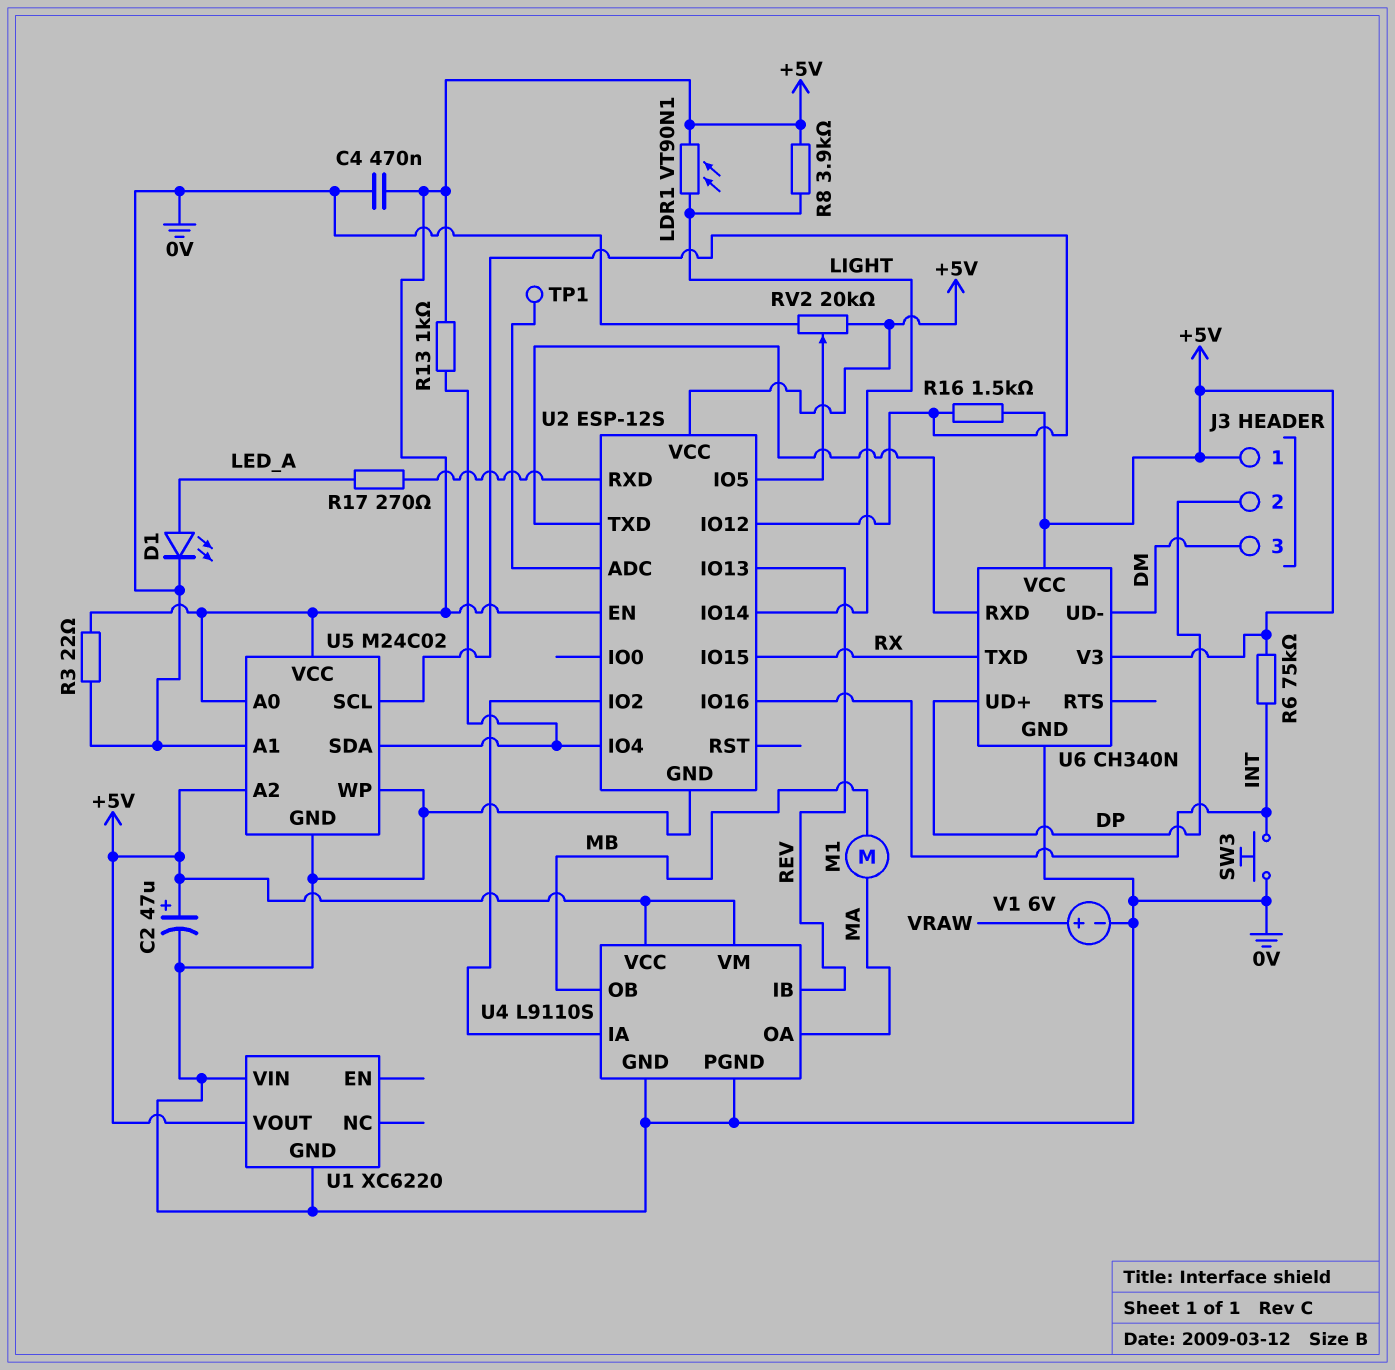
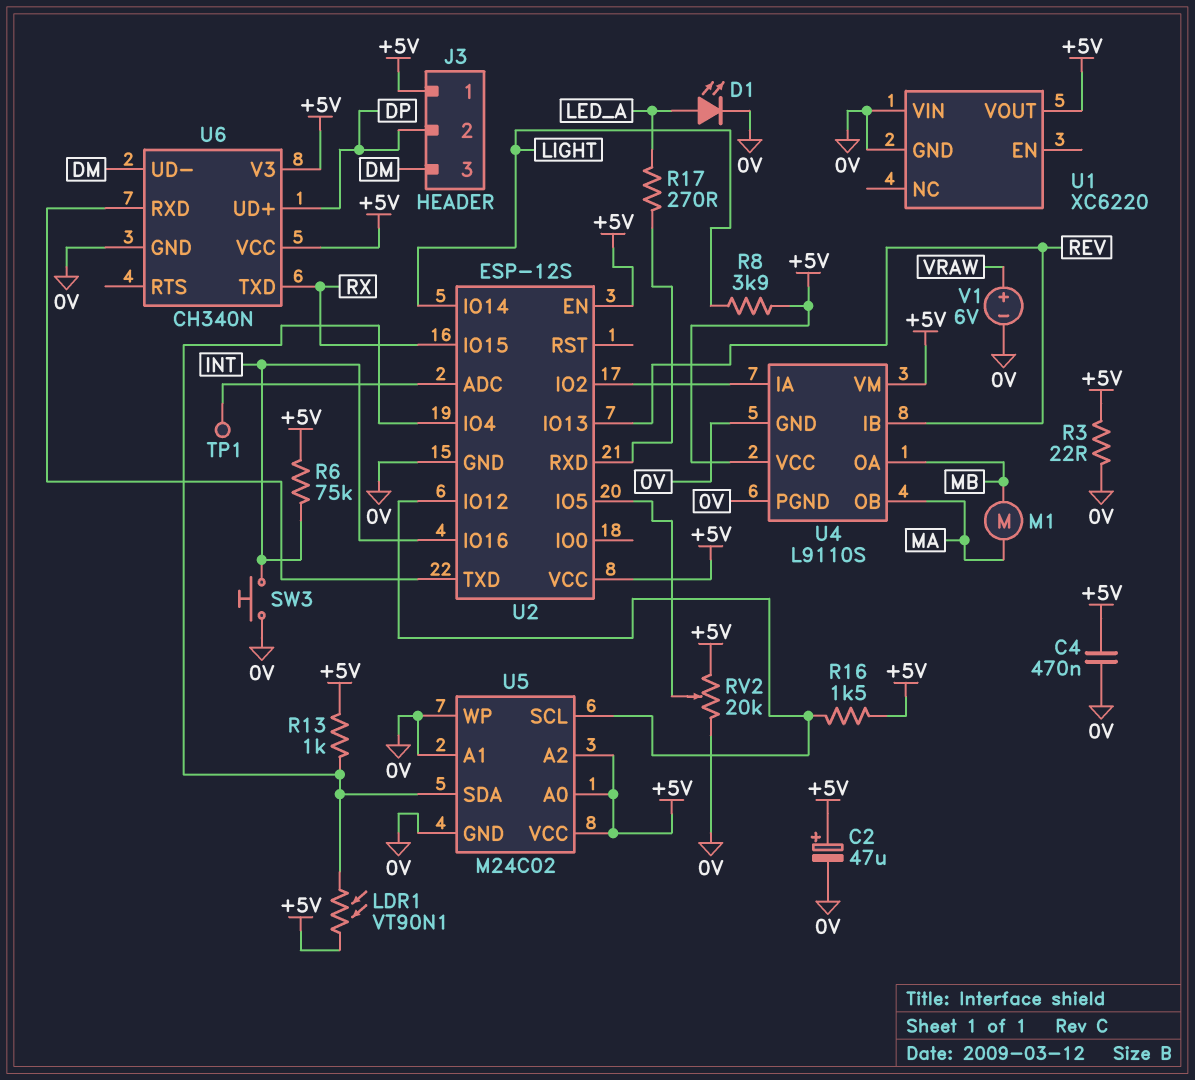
LDR1: VT90N1 (+5V, LIGHT) -> VT90N1 (+5V, U2/IO4)
U4 pin OA: MA -> MB
U4 pin OB: MB -> MA

